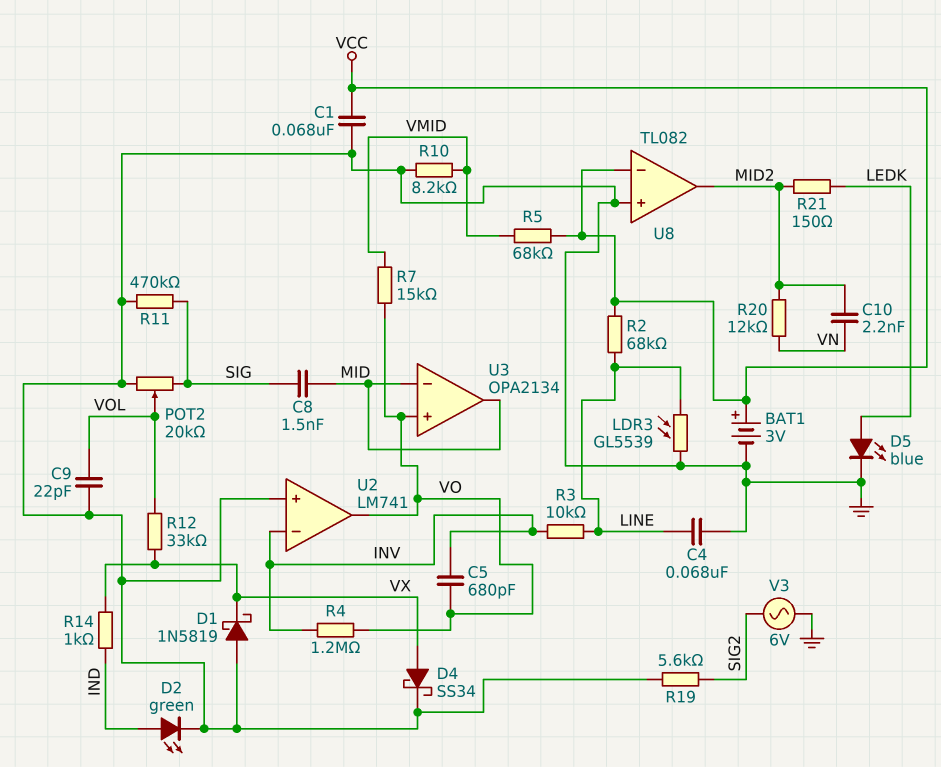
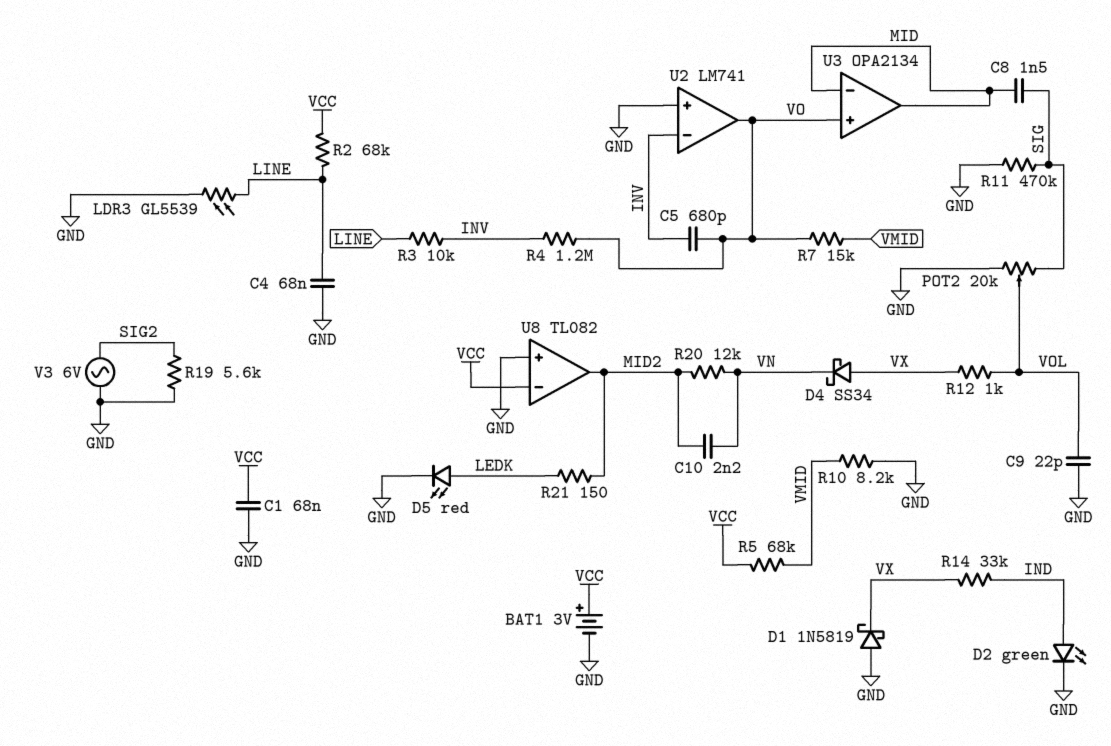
D4: schottky SS34 (A VX, K GND) -> schottky SS34 (A VX, K VN)
D5: LED blue (A LEDK, K GND) -> LED red (A LEDK, K GND)
R12: 33k (VOL, VX) -> 1k (VOL, VX)
R14: 1k (IND, VX) -> 33k (IND, VX)

